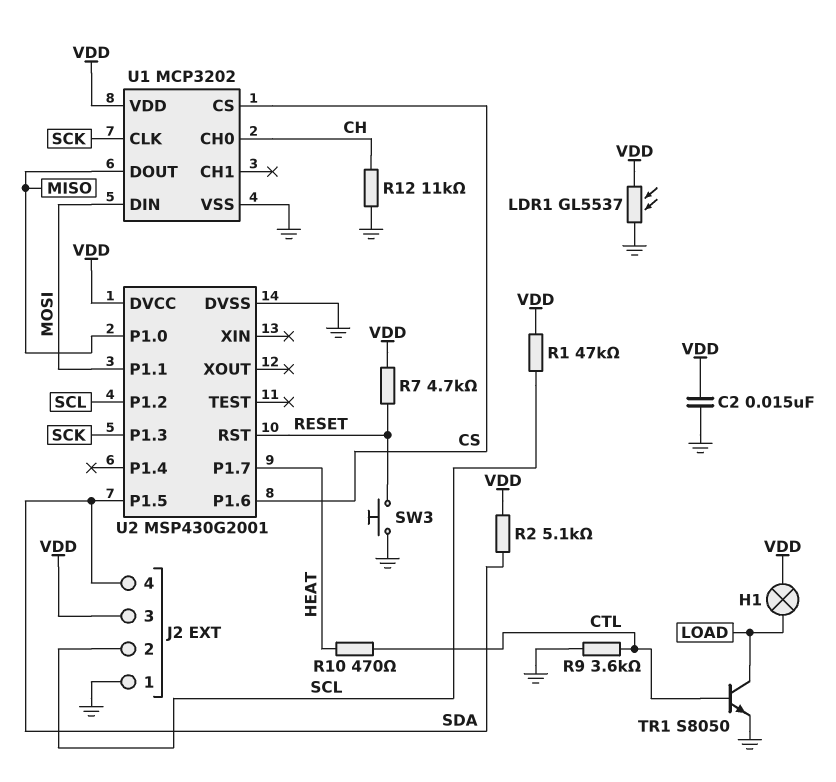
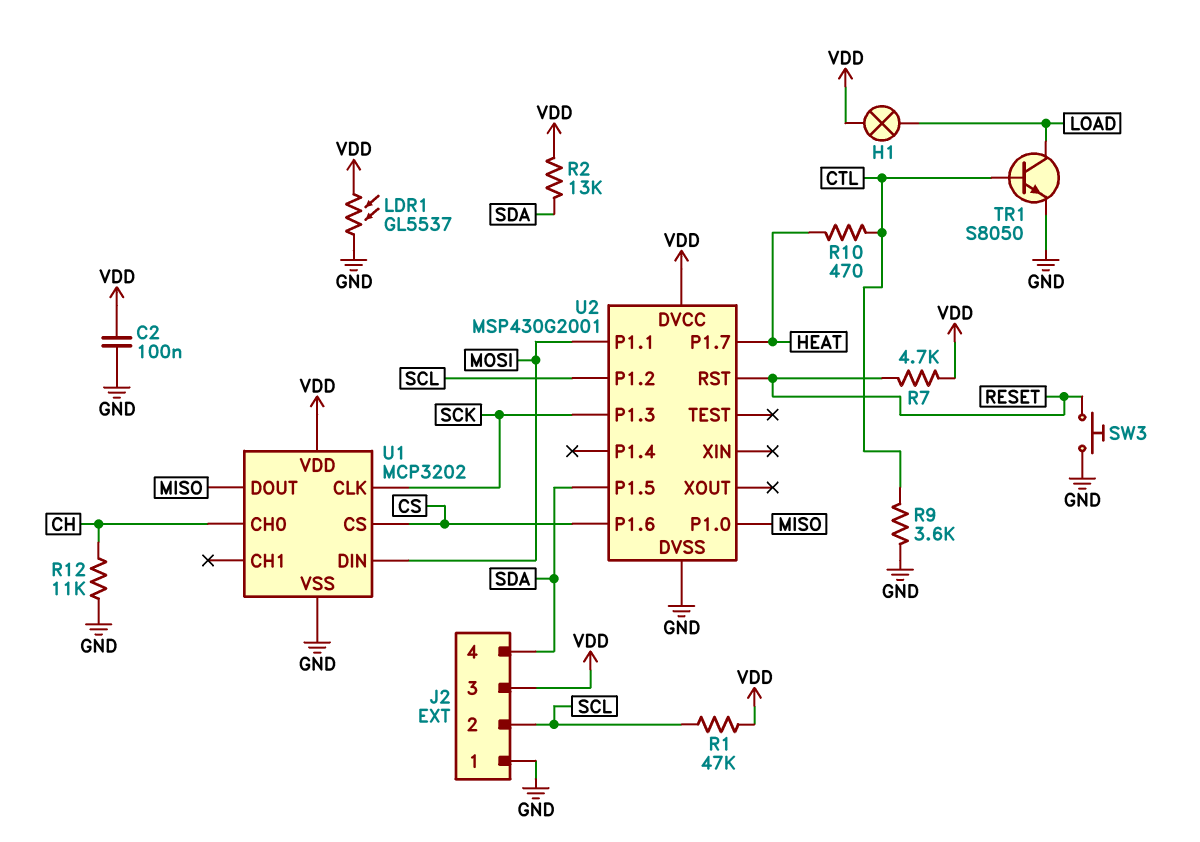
C2: 15nF (GND, VDD) -> 100nF (GND, VDD)
R2: 5.1k (SDA, VDD) -> 13k (SDA, VDD)

